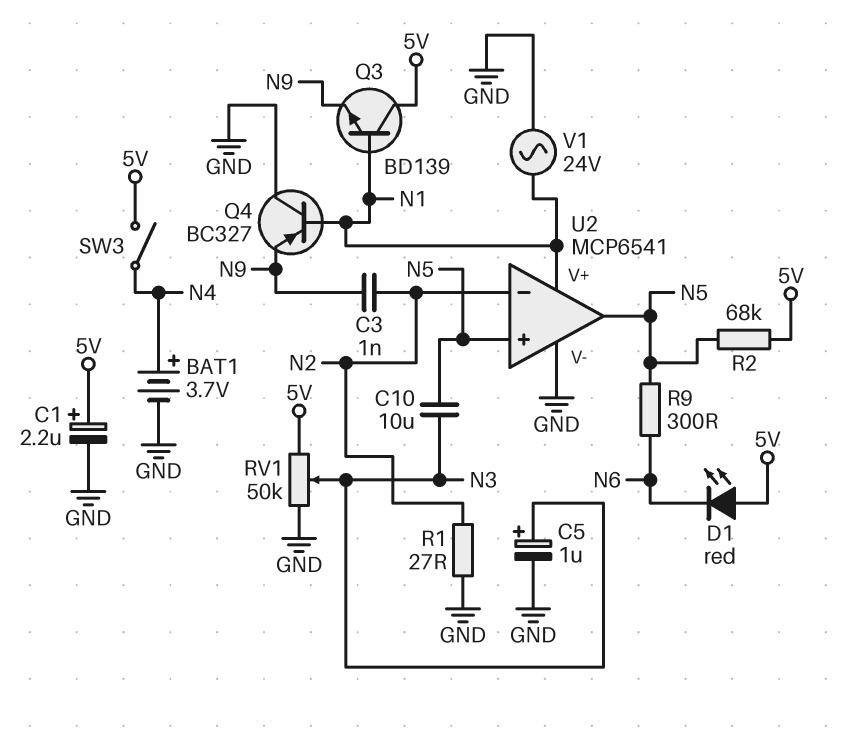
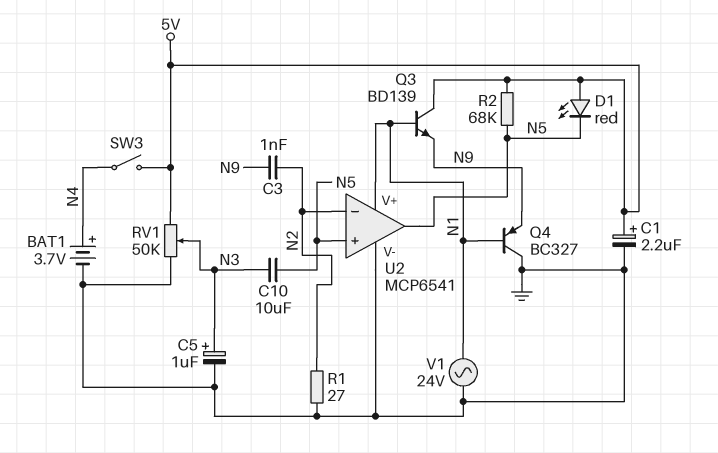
D1: LED red (A 5V, K N6) -> LED red (A 5V, K N5)
R9: 300 (N5, N6) -> none

